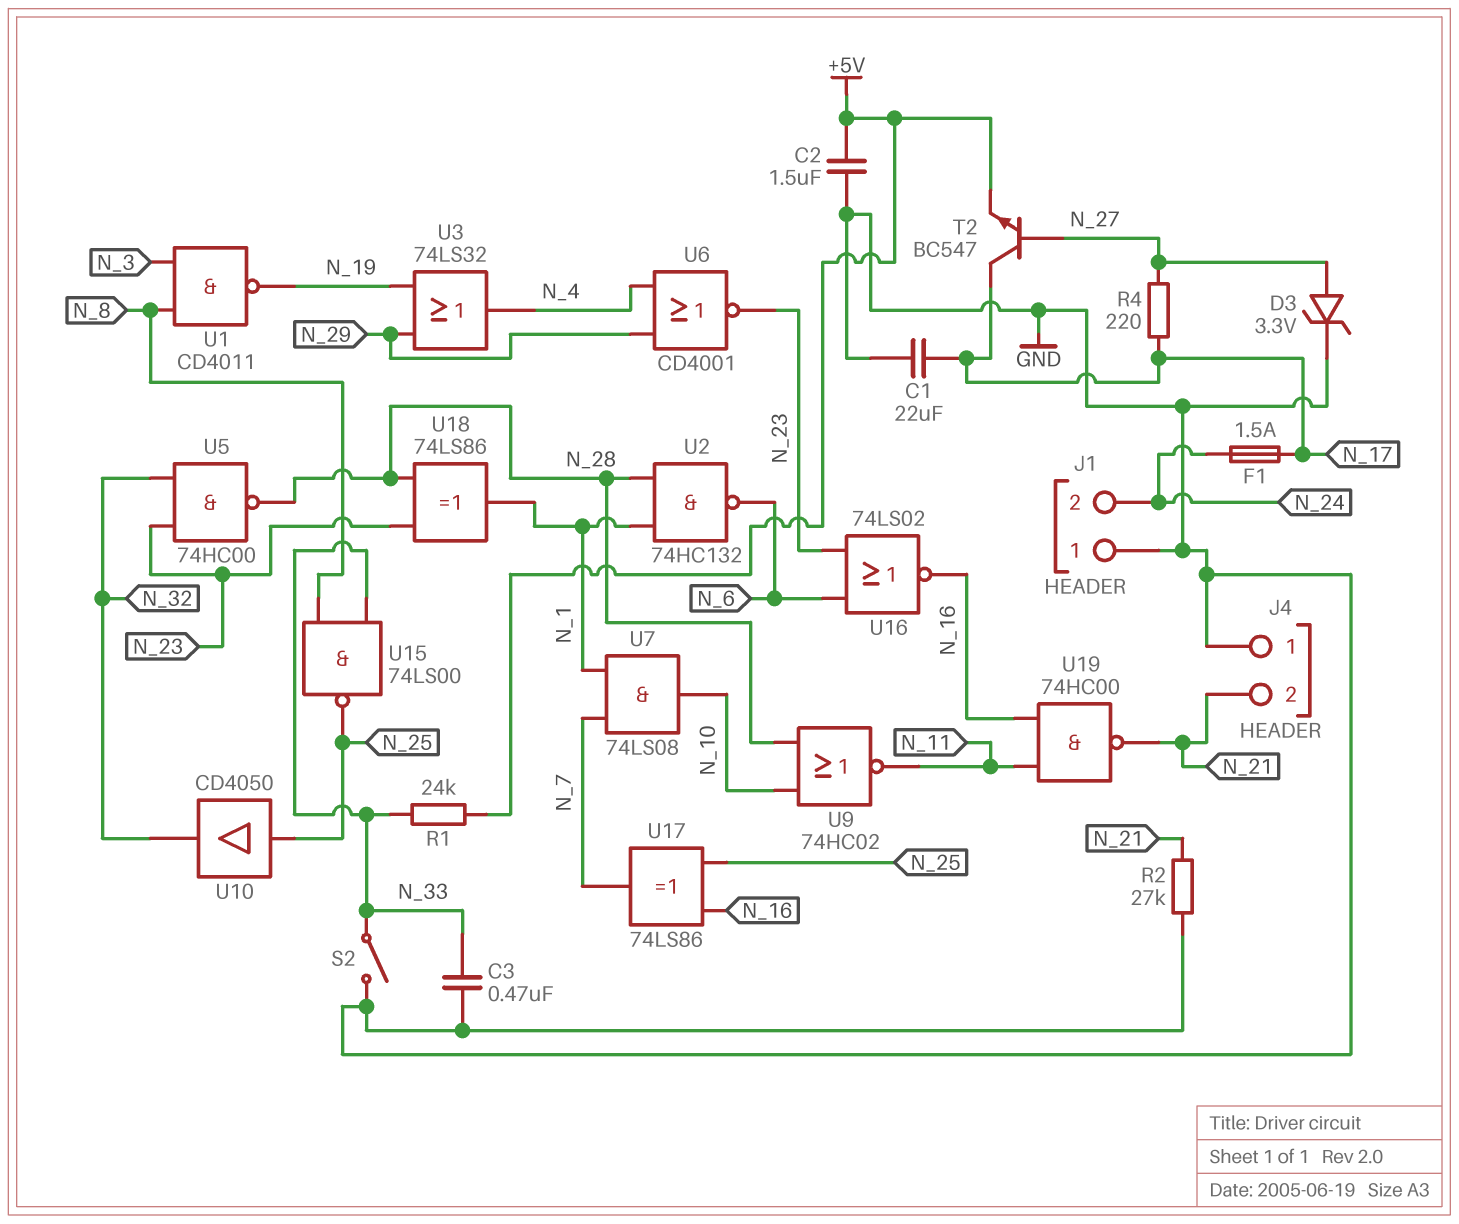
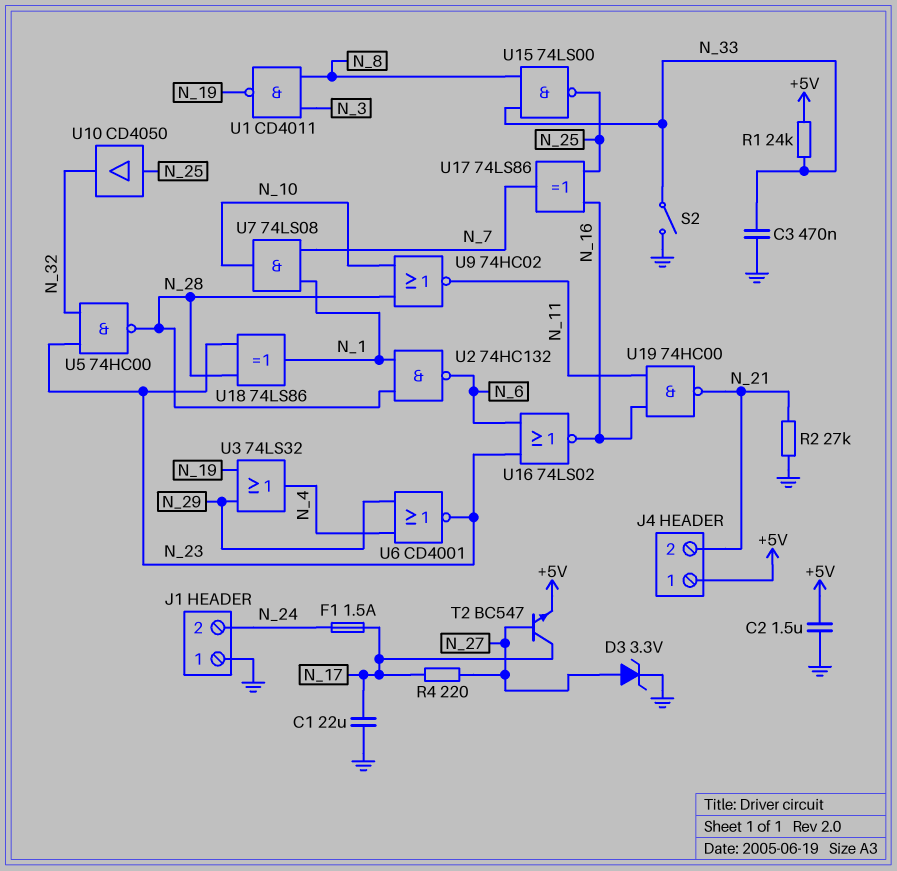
J4 pin 1: GND -> +5V

